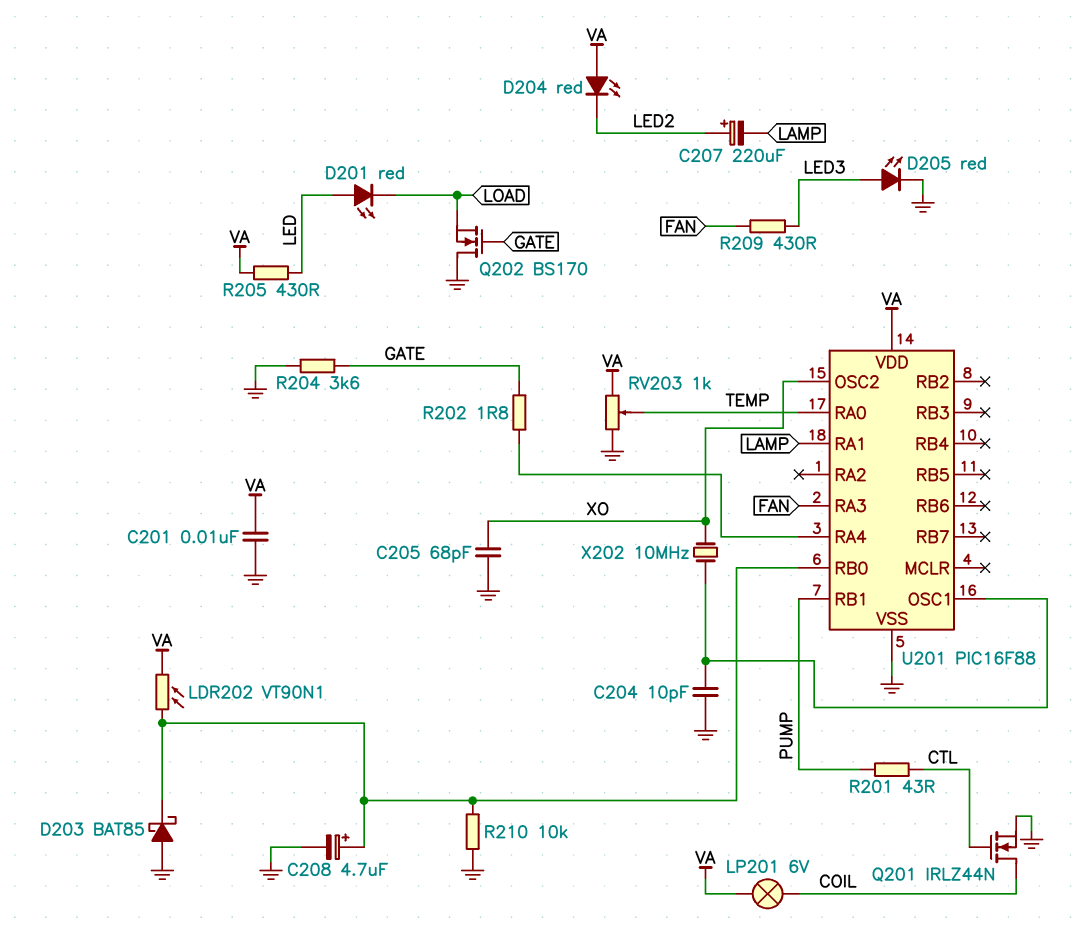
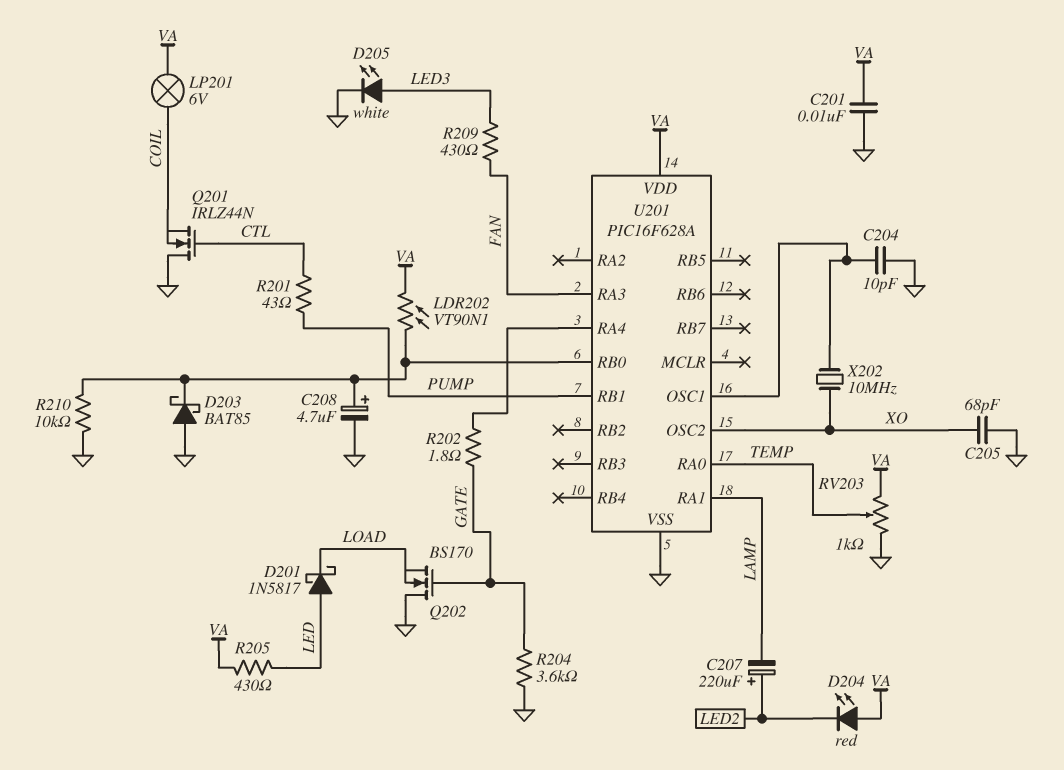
D201: LED red (A LED, K LOAD) -> schottky 1N5817 (A LED, K LOAD)
D205: LED red (A LED3, K GND) -> LED white (A LED3, K GND)
Q201: NMOS IRLZ44N (G CTL, D COIL, S GND) -> NMOS IRLZ44N (G CTL, D GND, S COIL)
U201: PIC16F88 -> PIC16F628A

